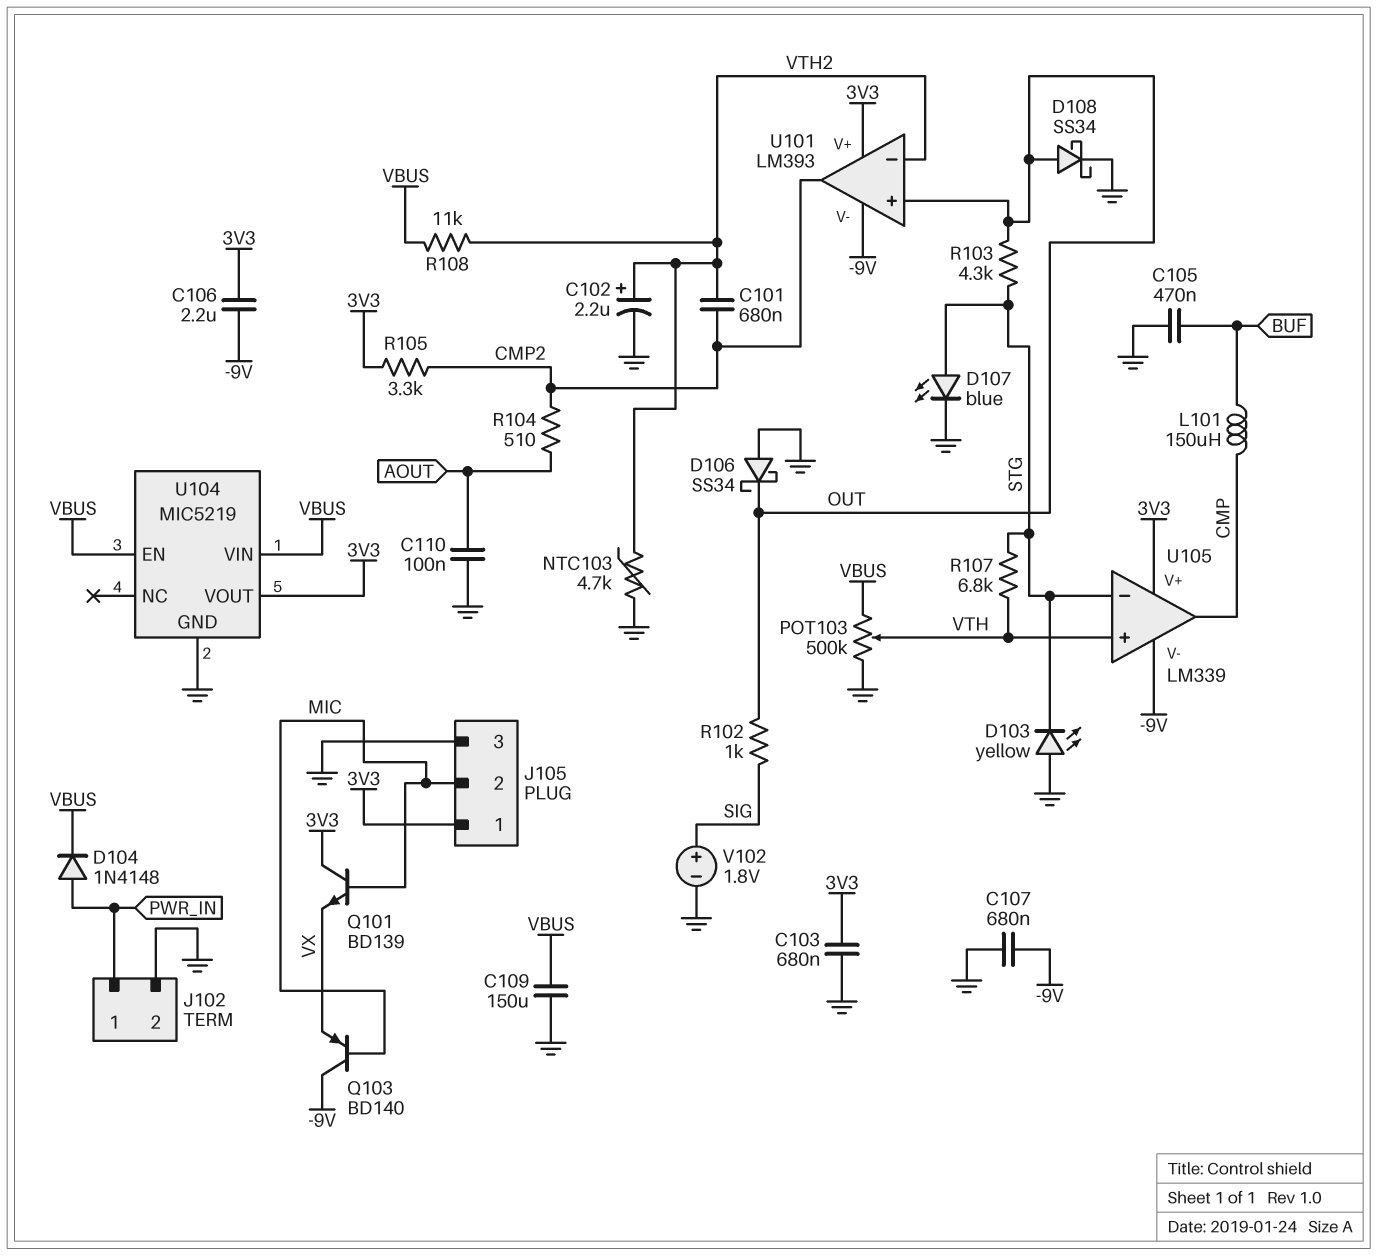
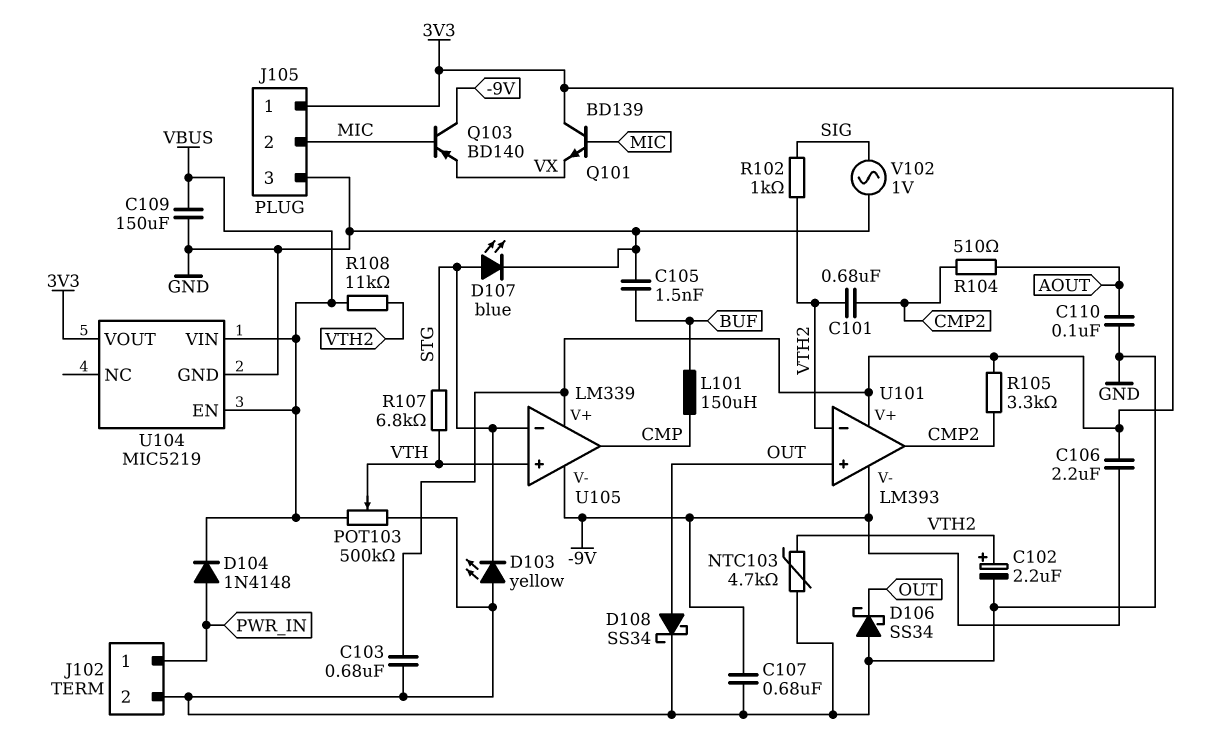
C105: 470nF (BUF, GND) -> 1.5nF (BUF, GND)
R102: 1k (OUT, SIG) -> 1k (SIG, VTH2)
R103: 4.3k (OUT, STG) -> none
V102: 1.8V (plus SIG, minus GND) -> AC 1V (GND, SIG)

